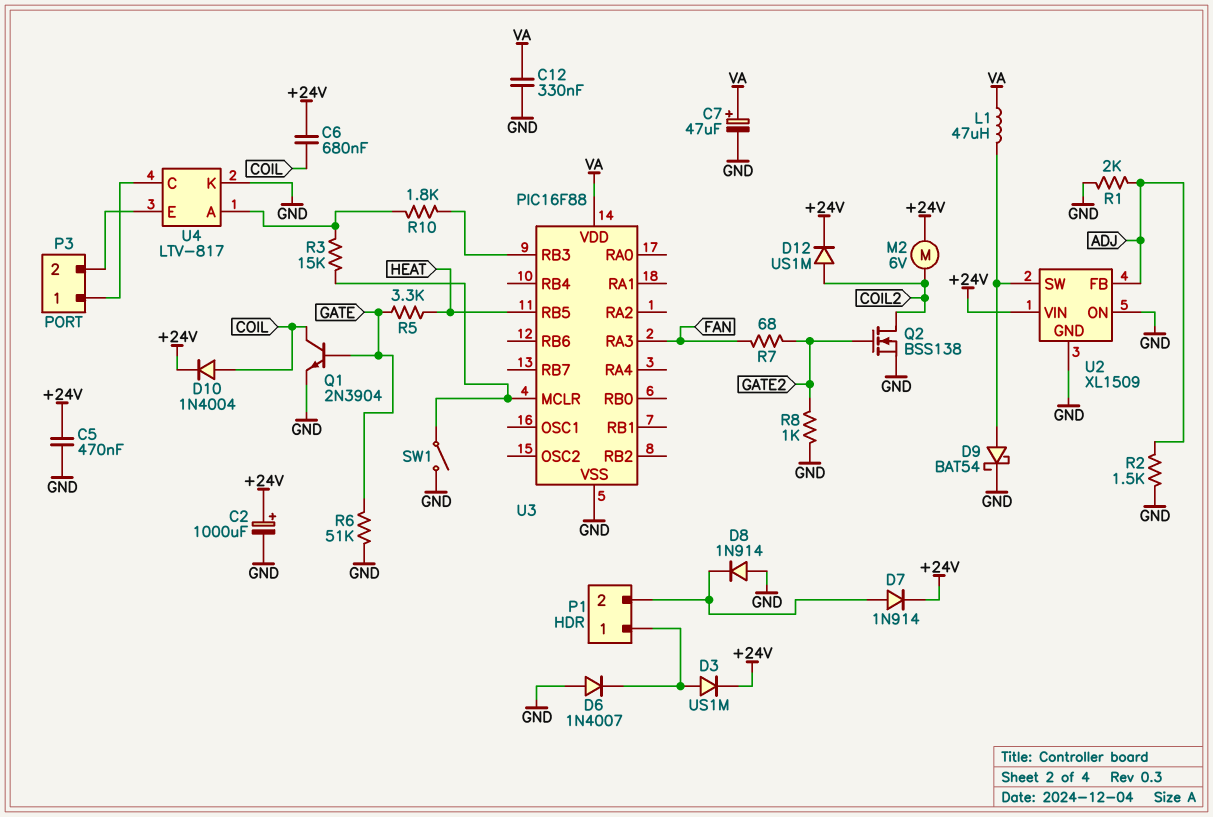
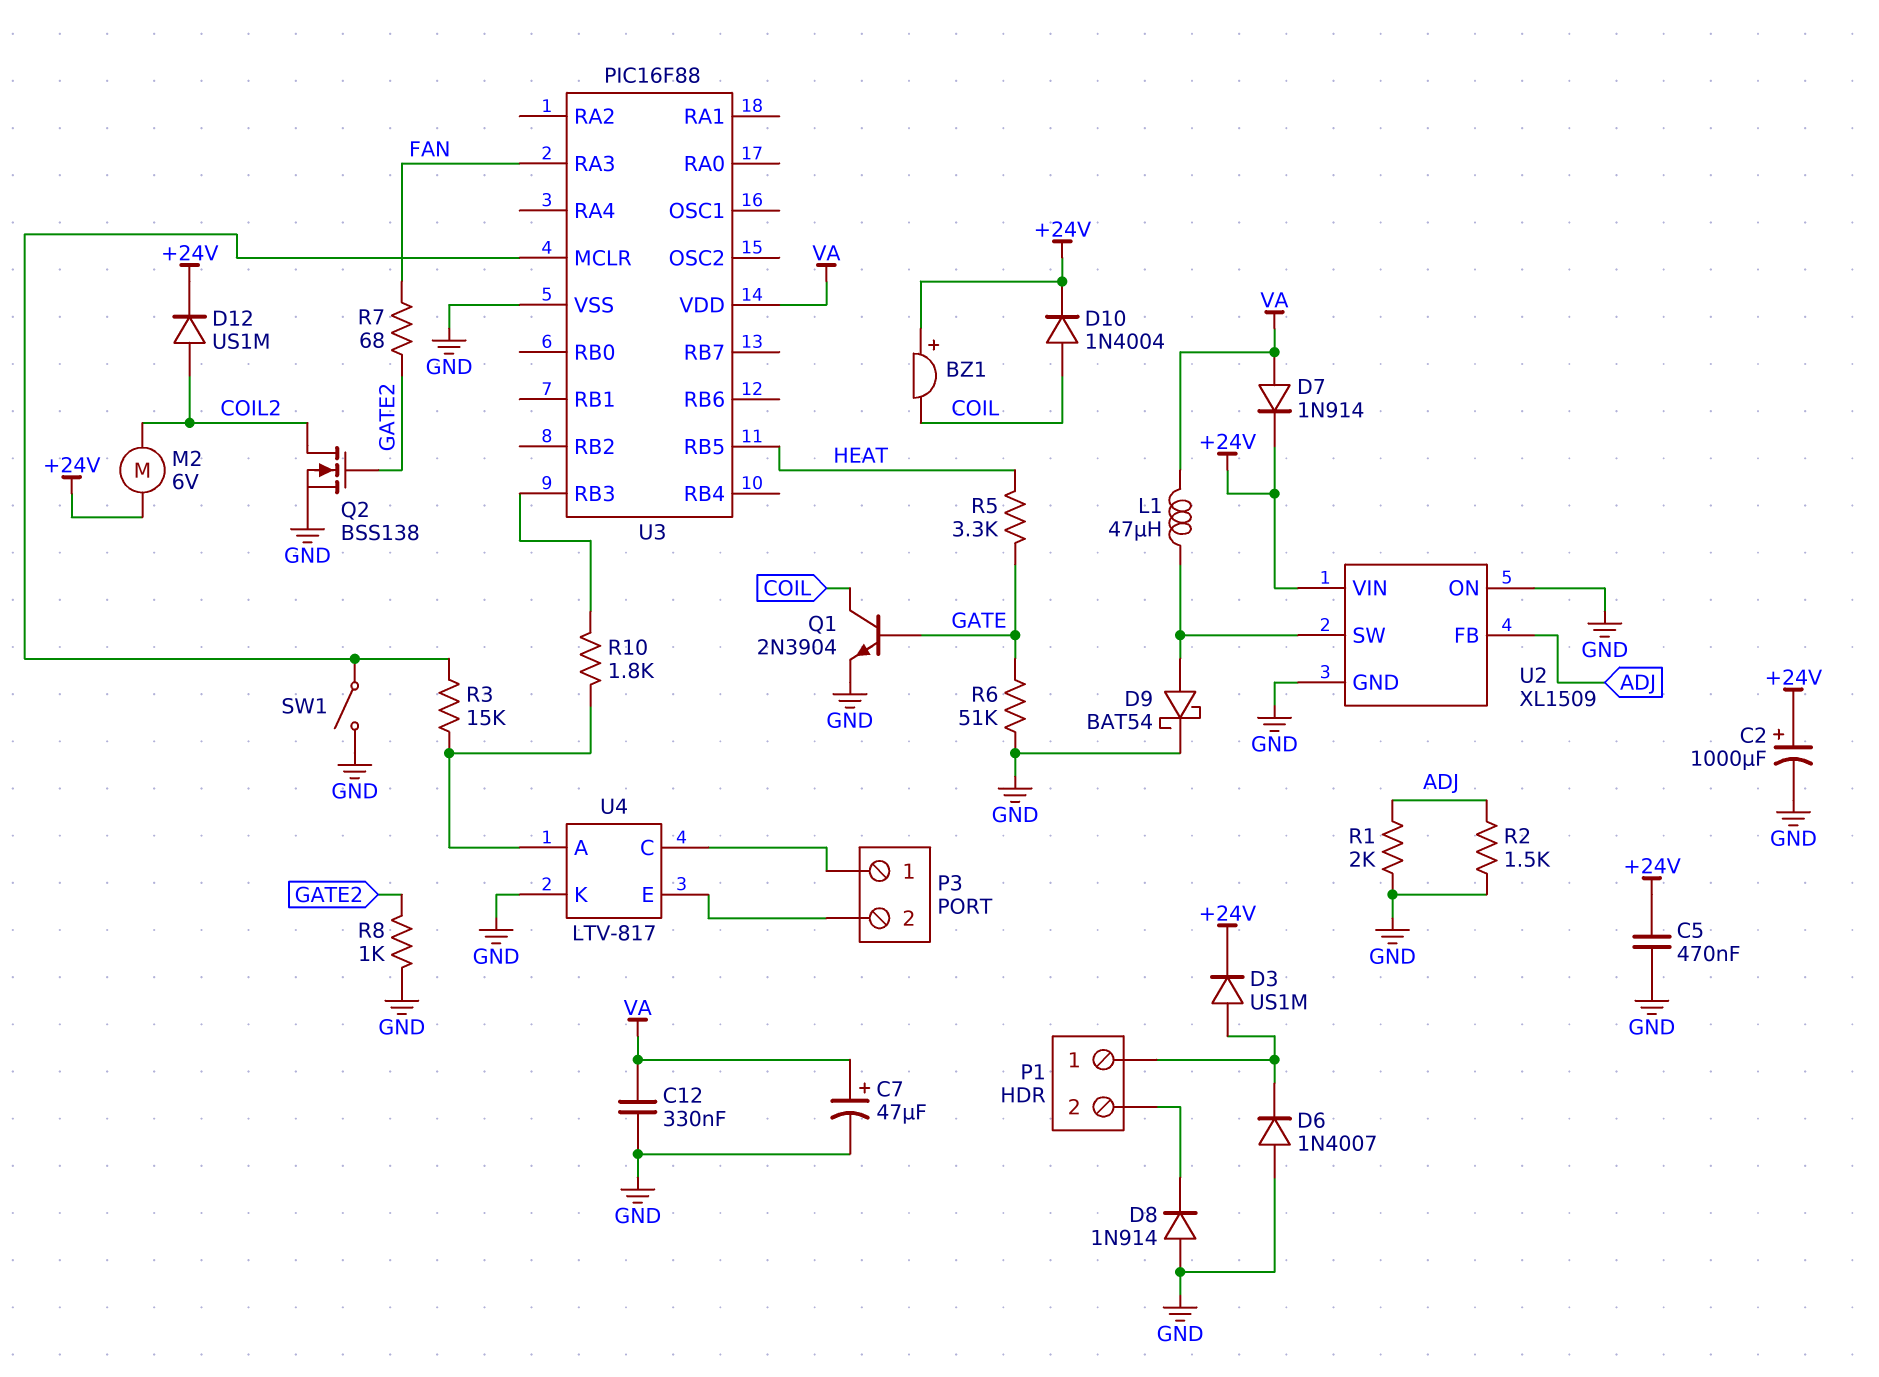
BZ1: none -> buzzer (plus +24V, minus COIL)
C6: 680nF (+24V, COIL) -> none
D7: diode 1N914 (A P1/2, K +24V) -> diode 1N914 (A VA, K +24V)

